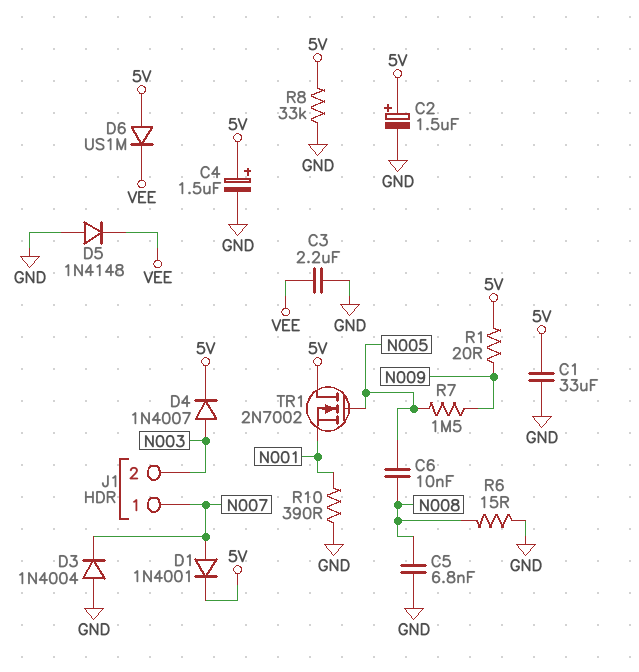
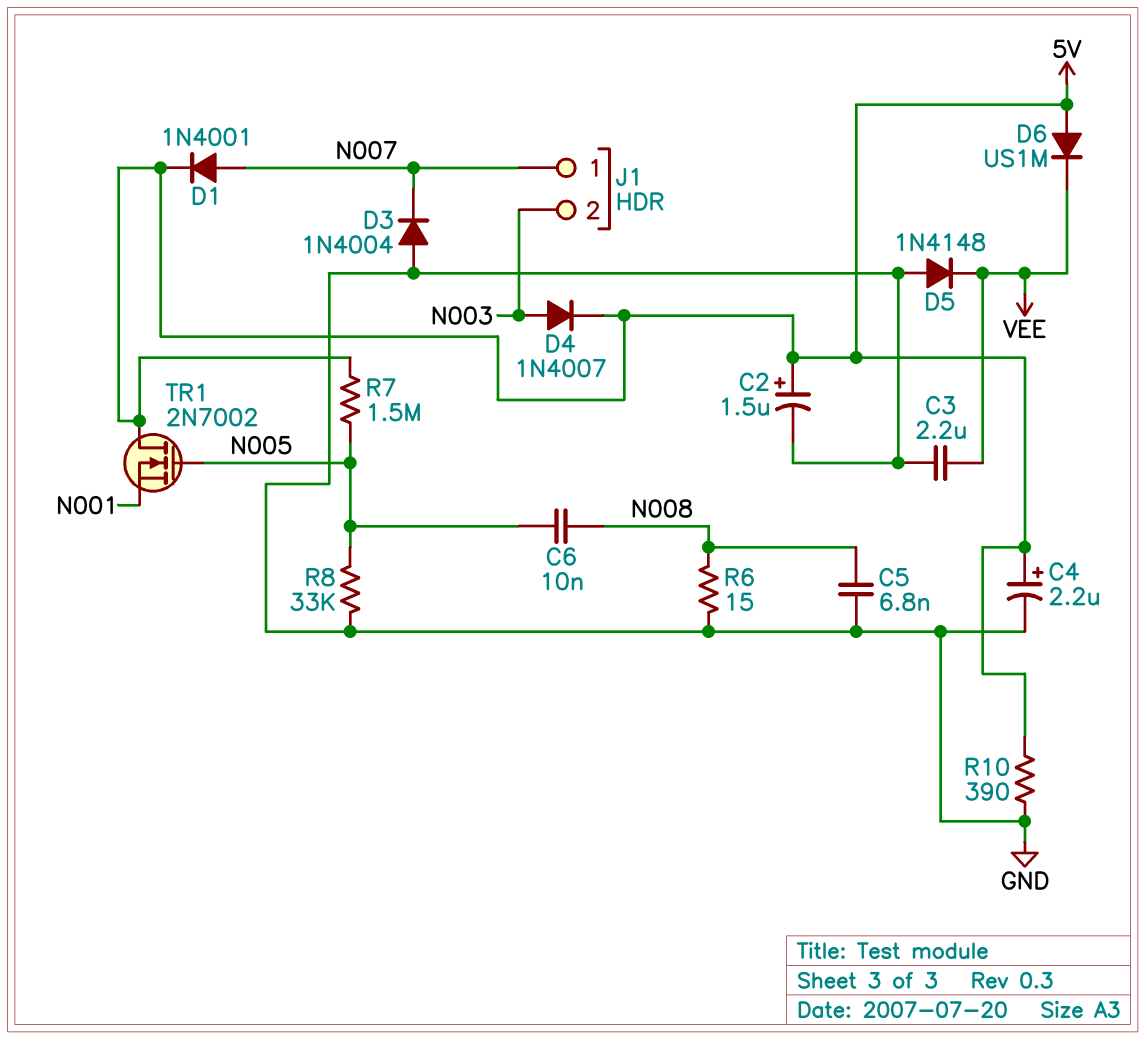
C1: 33uF (5V, GND) -> none
C4: 1.5uF (plus 5V, minus GND) -> 2.2uF (plus 5V, minus GND)
R1: 20 (5V, N009) -> none
R7: 1.5M (N005, N009) -> 1.5M (5V, N005)
R8: 33k (5V, GND) -> 33k (GND, N005)
R10: 390 (GND, N001) -> 390 (5V, GND)

